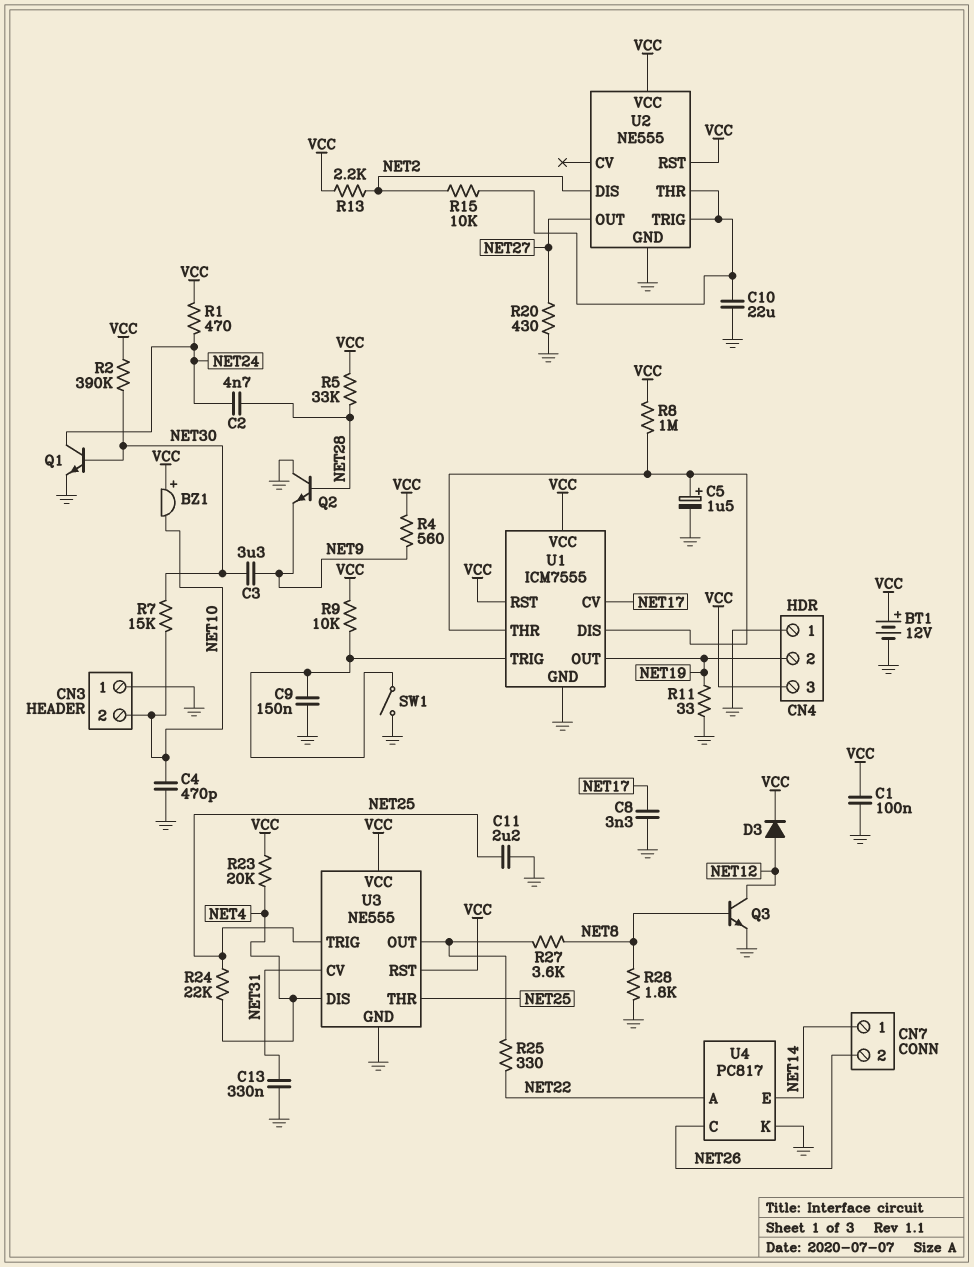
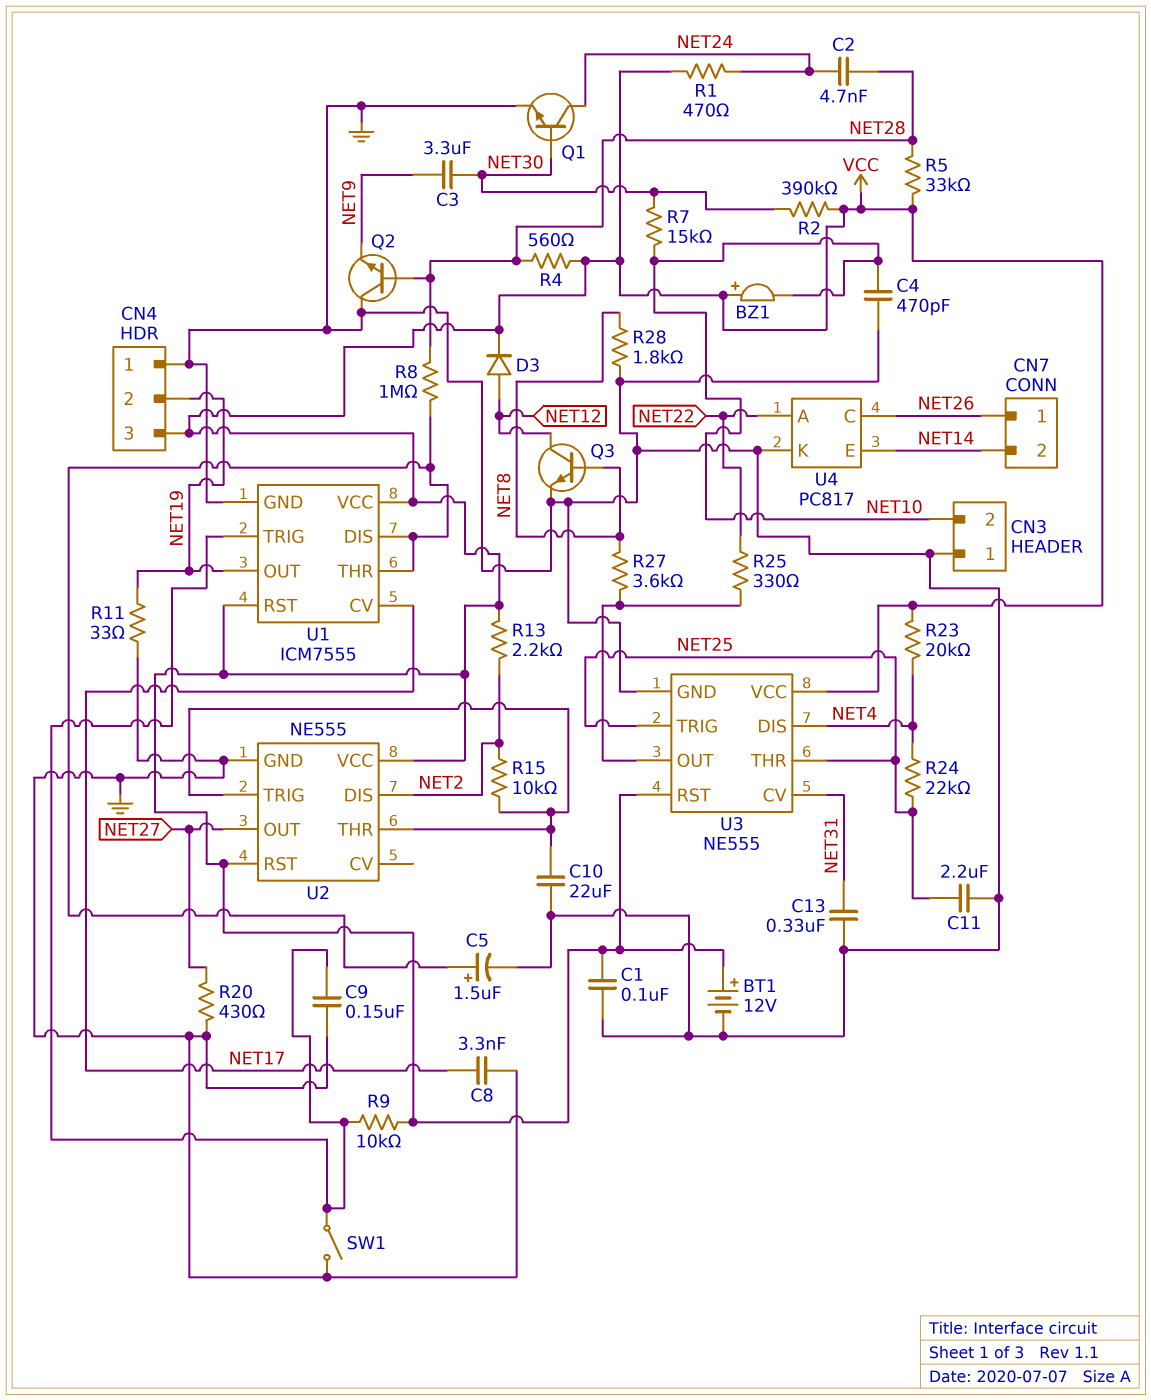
CN7 pin 1: NET14 -> NET26
CN7 pin 2: NET26 -> NET14
R4: 560 (NET9, VCC) -> 560 (NET28, VCC)
R8: 1M (U1/DIS, VCC) -> 1M (NET28, U1/DIS)

